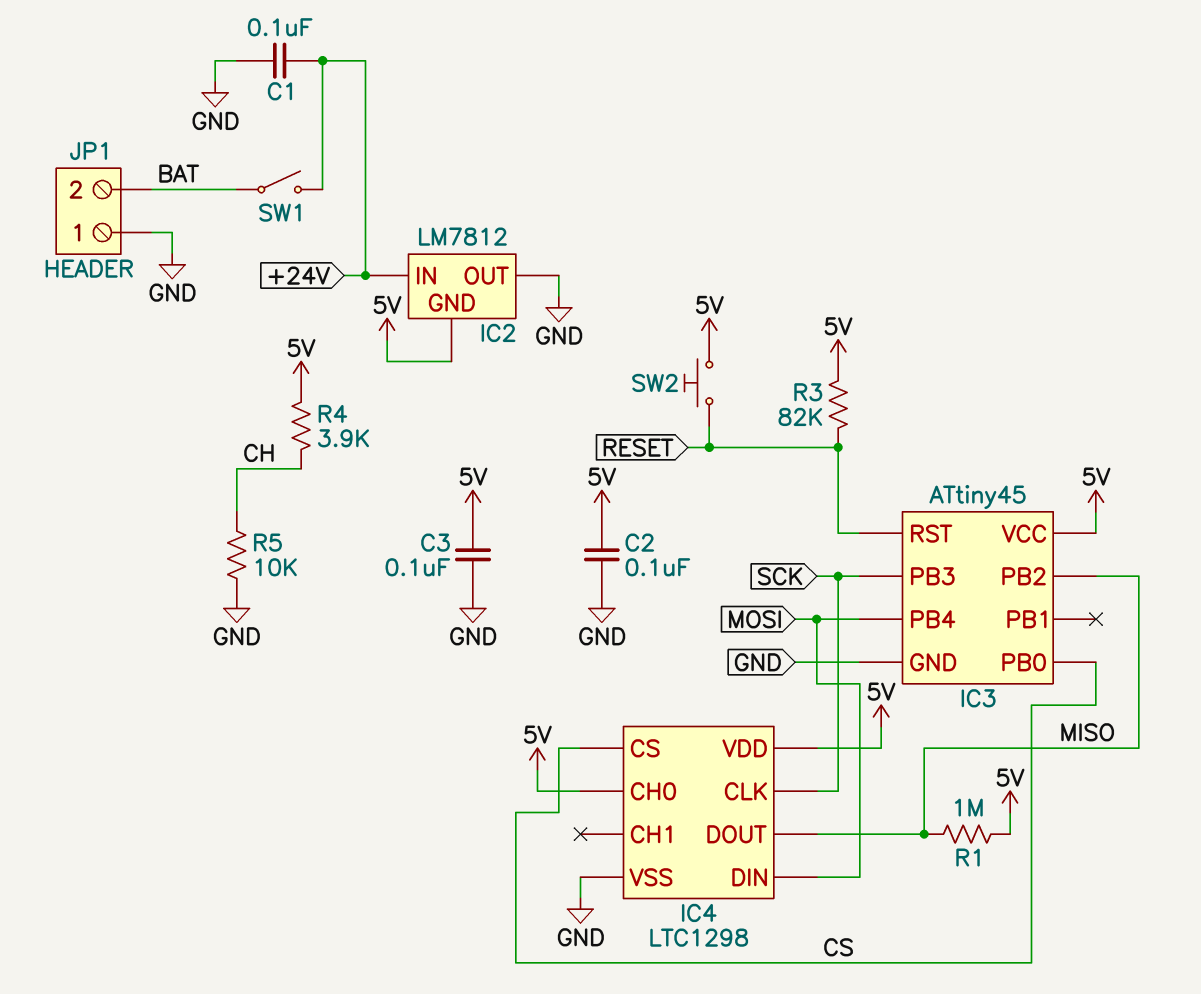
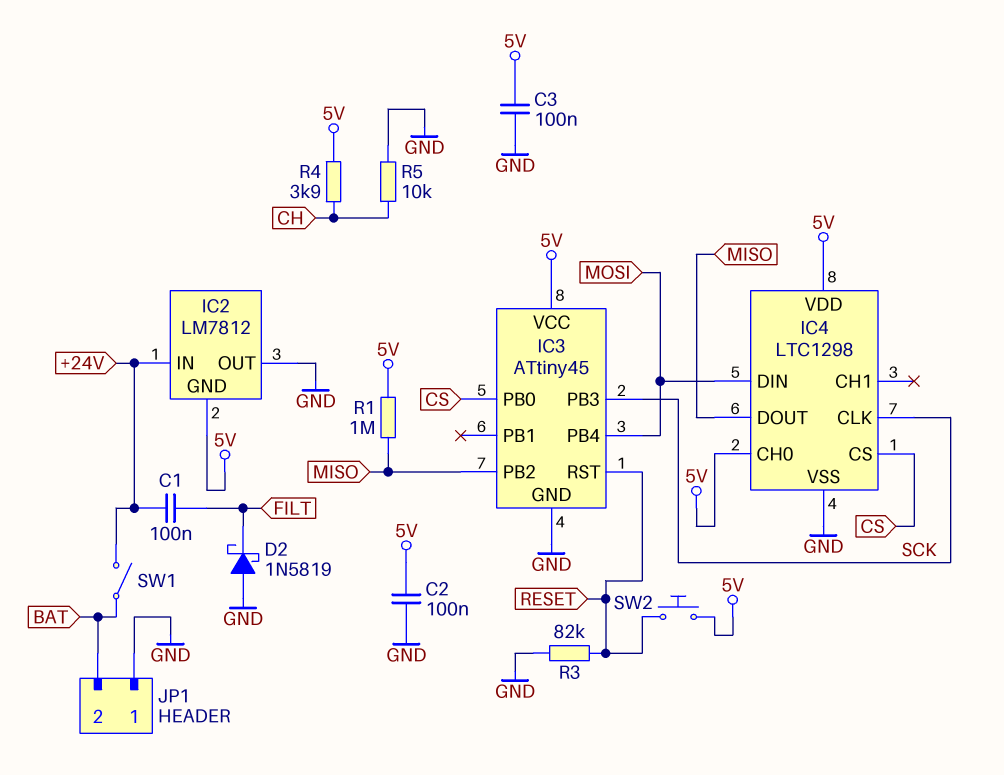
C1: 100nF (+24V, GND) -> 100nF (+24V, FILT)
D2: none -> schottky 1N5819 (A GND, K FILT)
R3: 82k (5V, RESET) -> 82k (GND, RESET)

